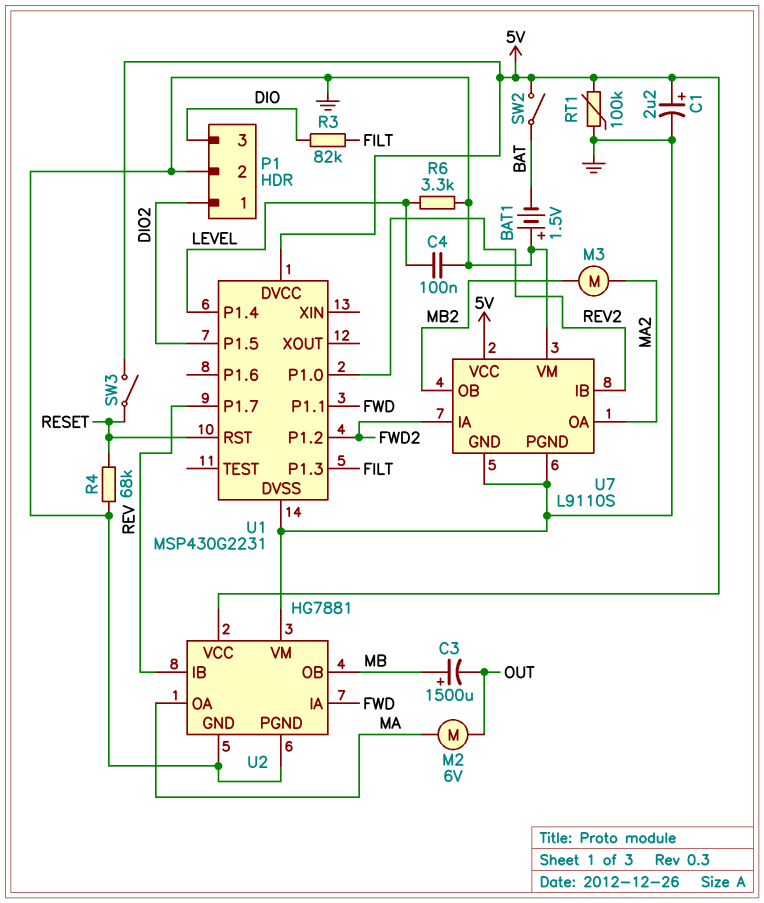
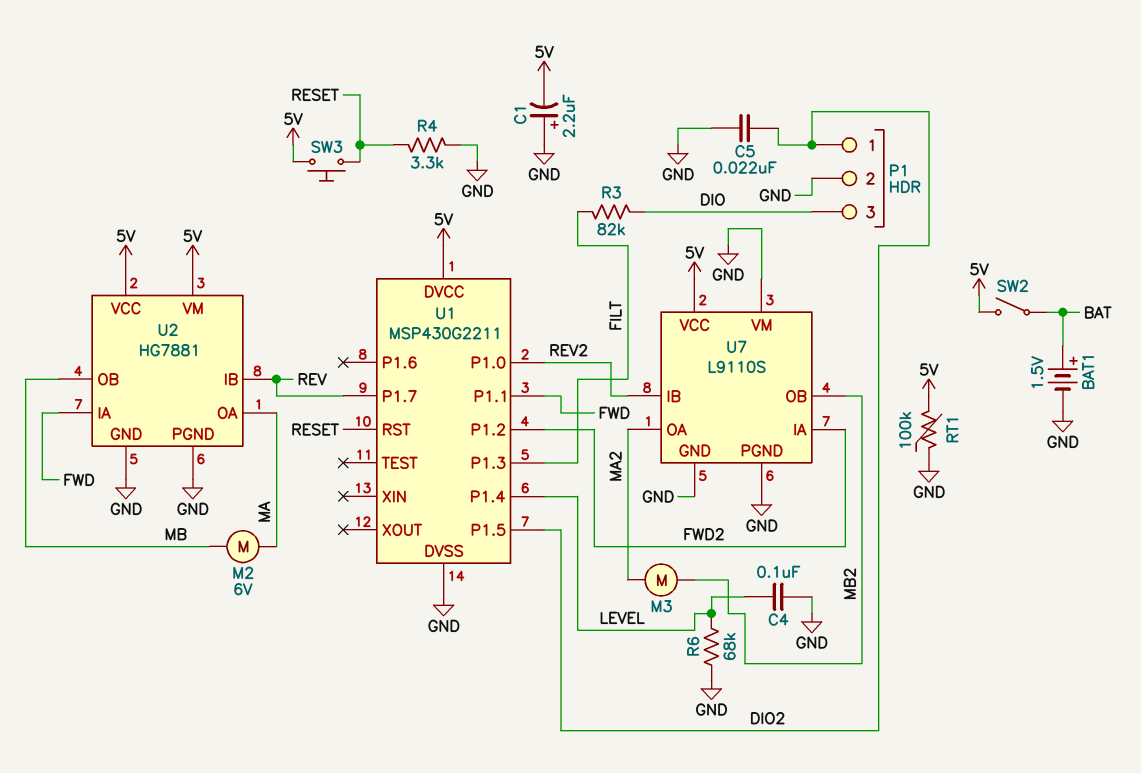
BAT1: 1.5V (plus GND, minus BAT) -> 1.5V (plus BAT, minus GND)
C1: 2.2uF (plus 5V, minus GND) -> 2.2uF (plus GND, minus 5V)
C3: 1500uF (plus MB, minus OUT) -> none
C5: none -> 22nF (DIO2, GND)
M2: motor 6V (MA, OUT) -> motor 6V (MA, MB)
R4: 68k (GND, RESET) -> 3.3k (GND, RESET)
R6: 3.3k (GND, LEVEL) -> 68k (GND, LEVEL)
SW3: switch (5V, RESET) -> button (5V, RESET)
U1: MSP430G2231 -> MSP430G2211
U2 pin VM: GND -> 5V

